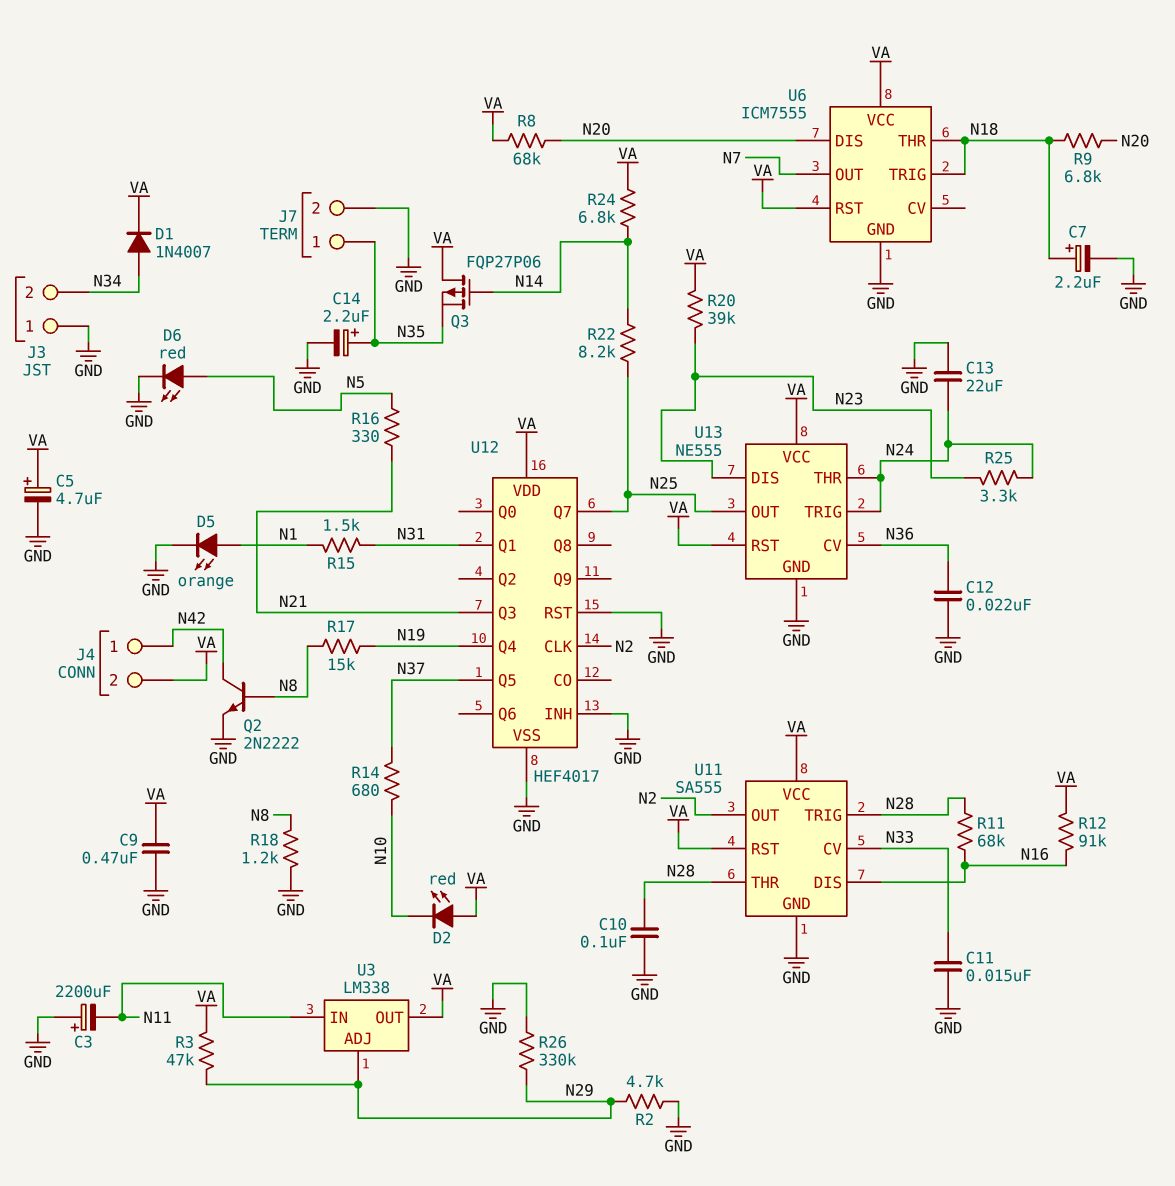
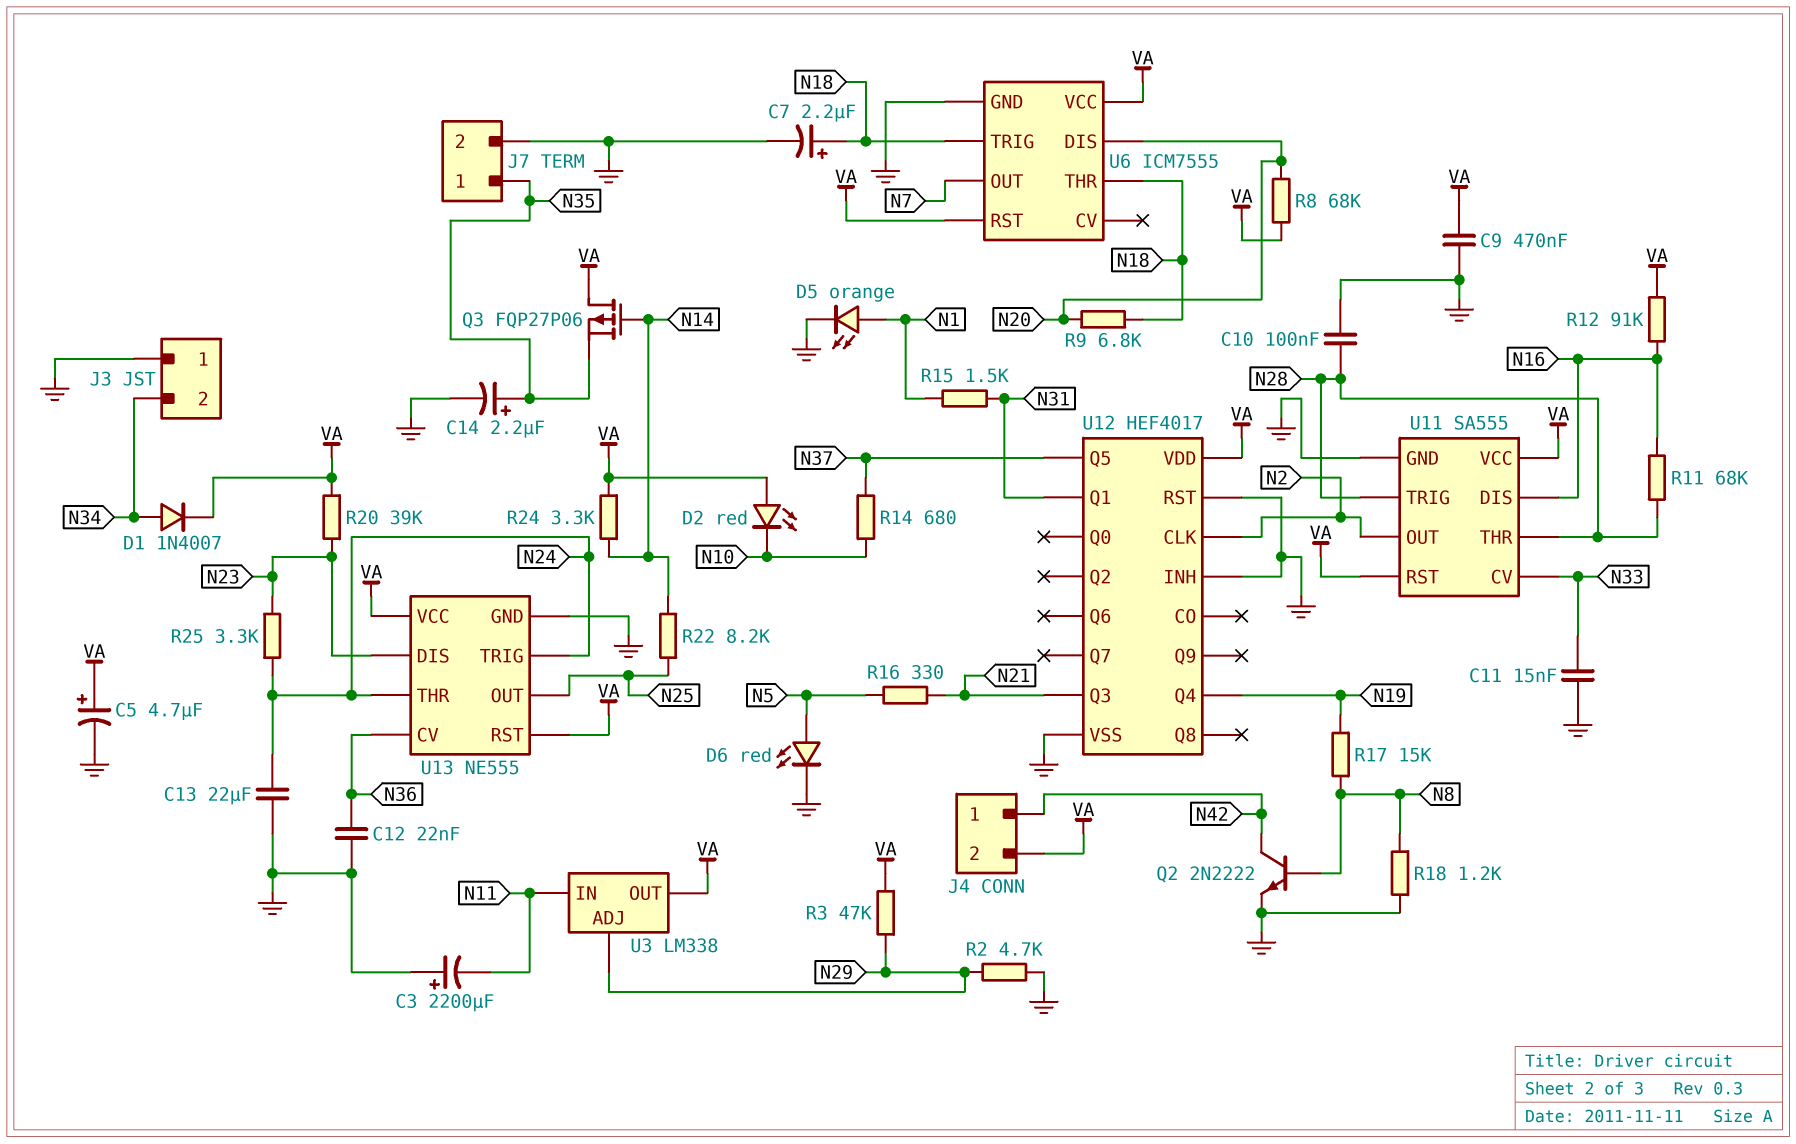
R24: 6.8k (N14, VA) -> 3.3k (N14, VA)
R26: 330k (GND, N29) -> none
U12 pin Q7: N25 -> none

